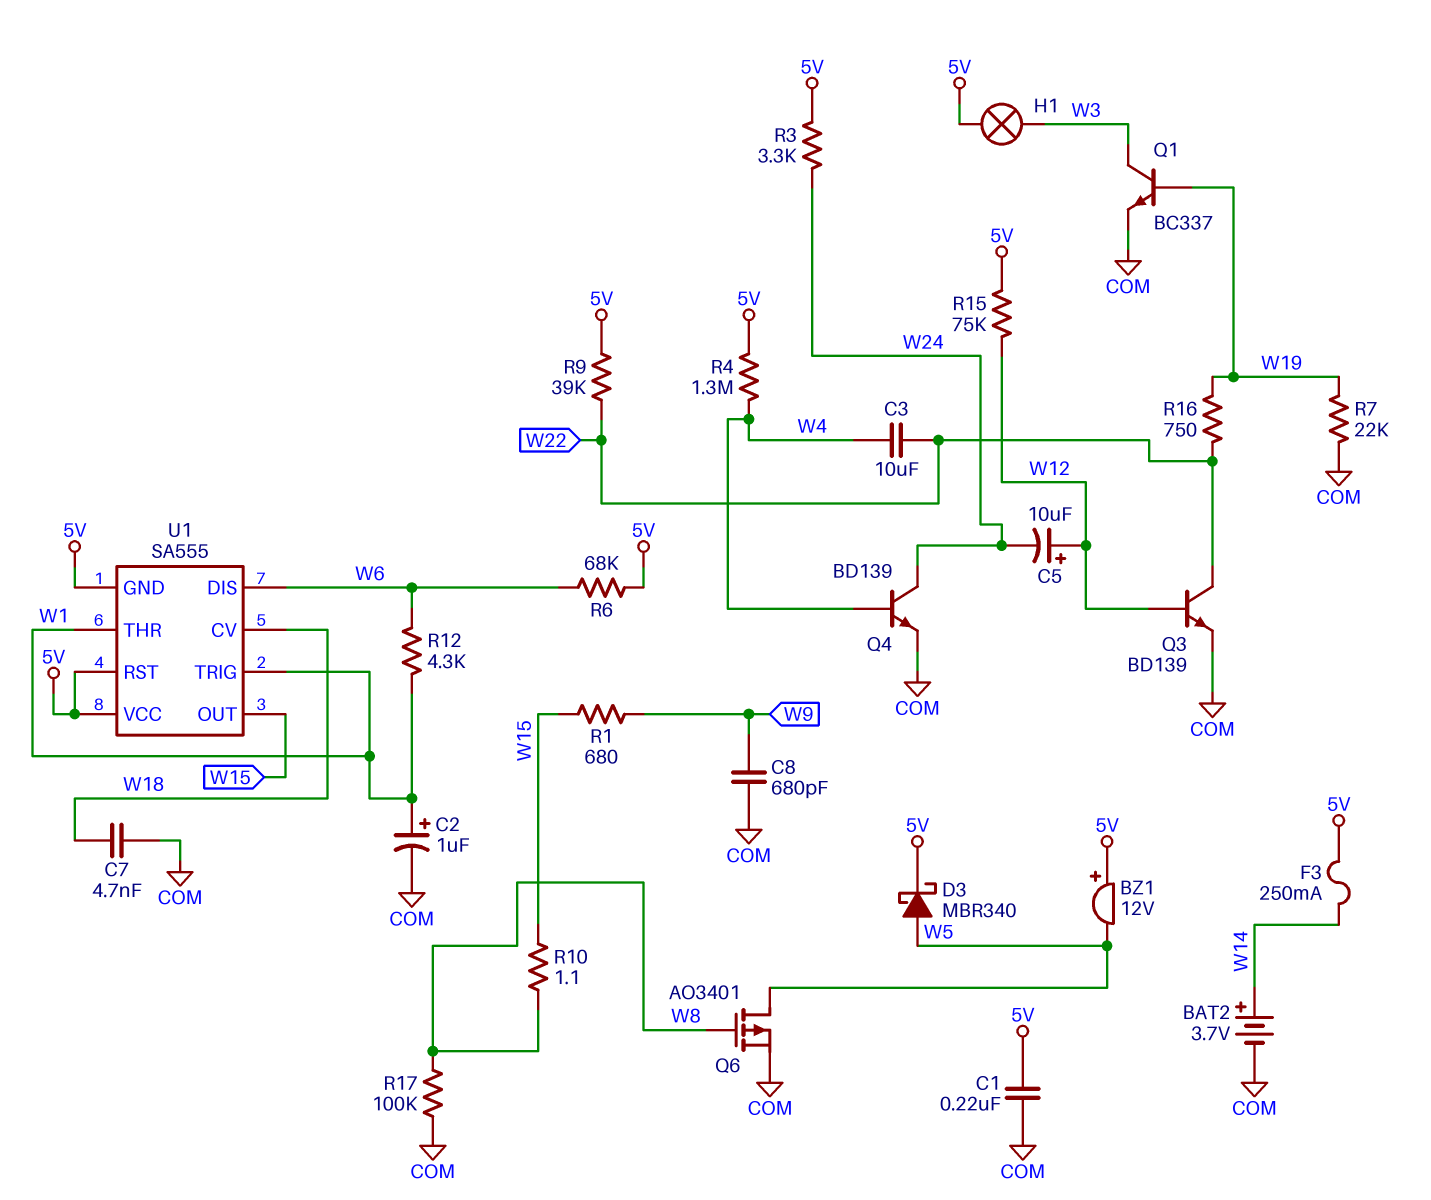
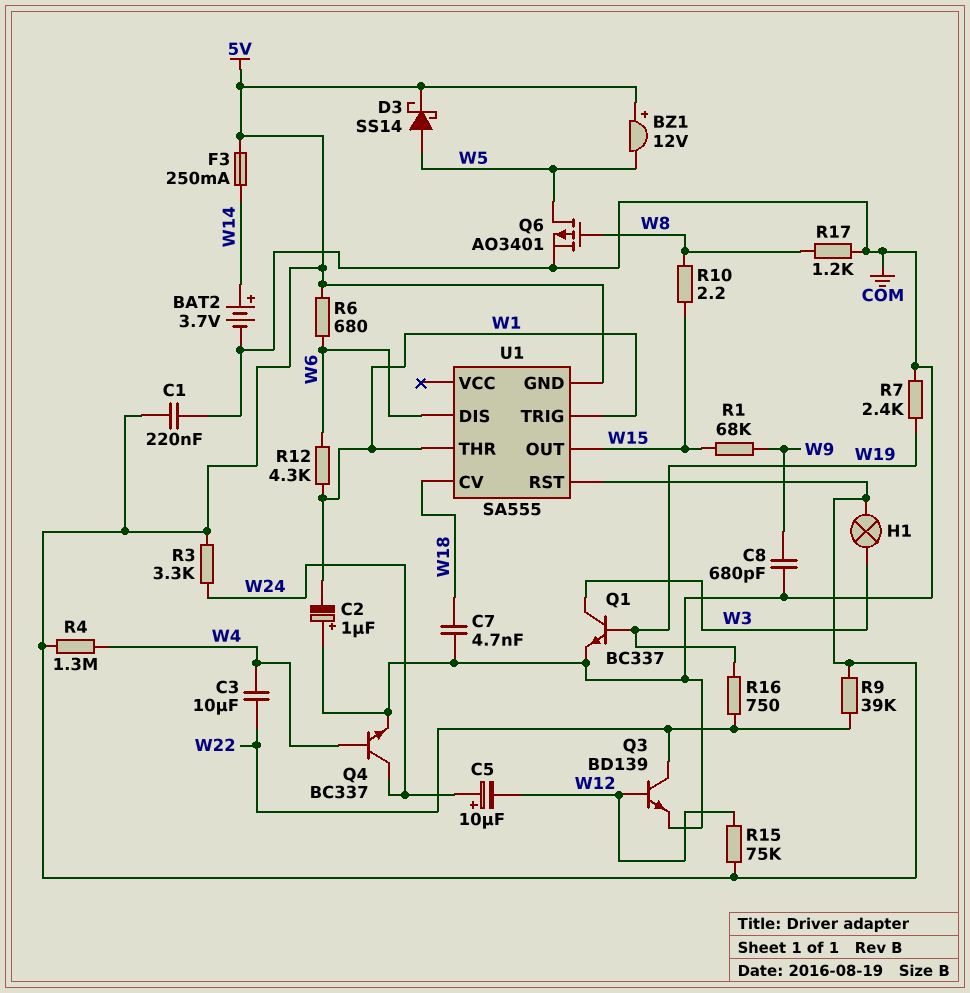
C2: 1uF (plus W1, minus COM) -> 1uF (plus COM, minus W1)
C5: 10uF (plus W12, minus W24) -> 10uF (plus W24, minus W12)
D3: schottky MBR340 (A W5, K 5V) -> schottky SS14 (A W5, K 5V)
Q4: NPN BD139 (B W4, C W24, E COM) -> NPN BC337 (B W4, C W24, E COM)
R1: 680 (W9, W15) -> 68k (W9, W15)
R6: 68k (5V, W6) -> 680 (5V, W6)
R7: 22k (COM, W19) -> 2.4k (COM, W19)
R10: 1.1 (W8, W15) -> 2.2 (W8, W15)
R17: 100k (COM, W8) -> 1.2k (COM, W8)
U1 pin VCC: 5V -> none

